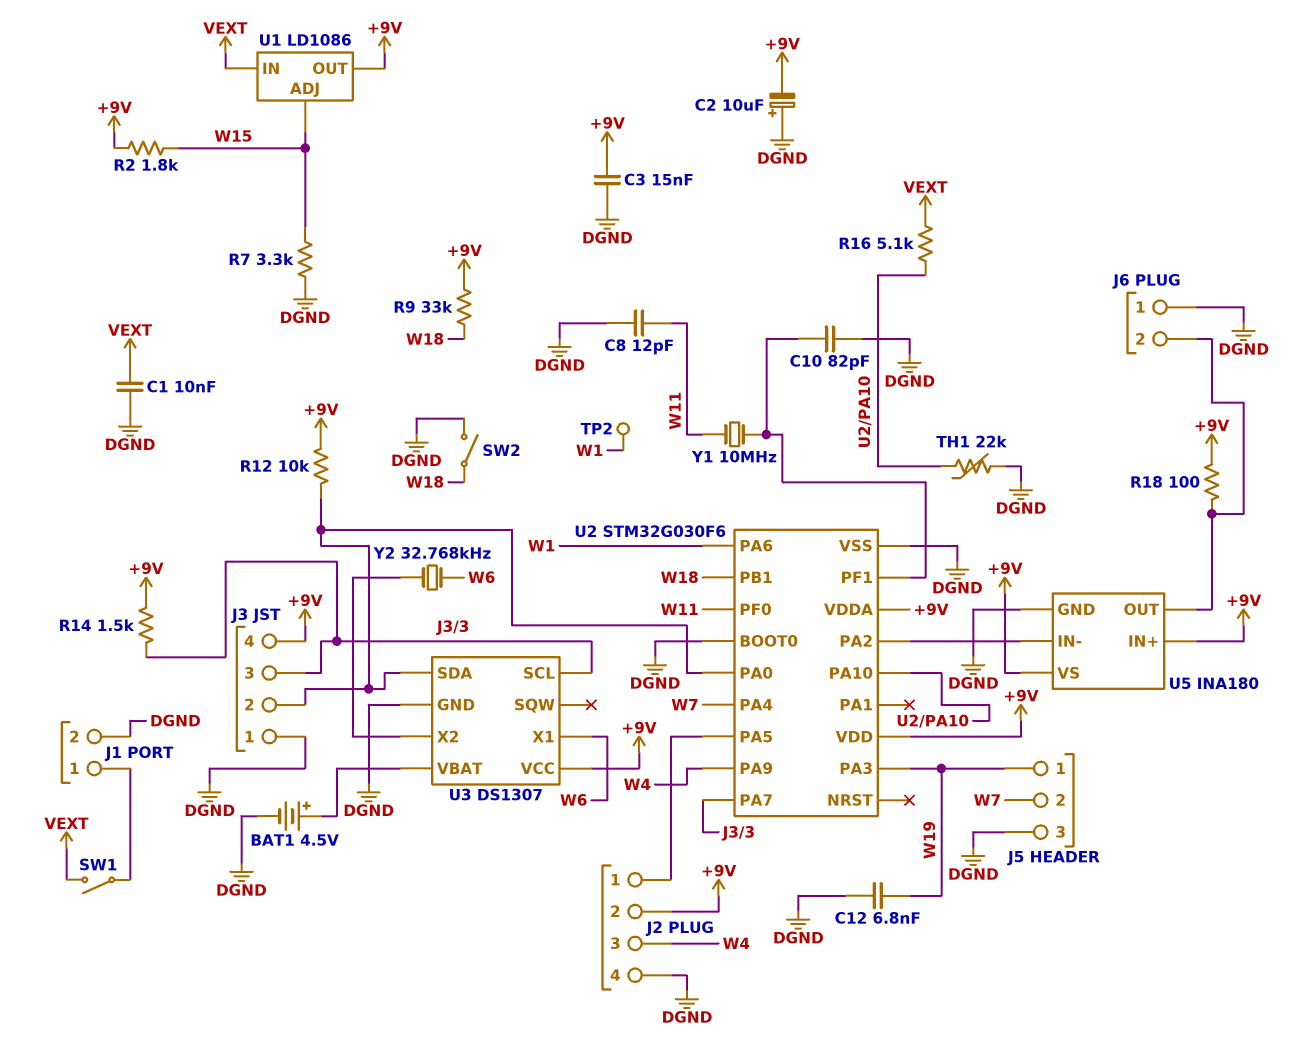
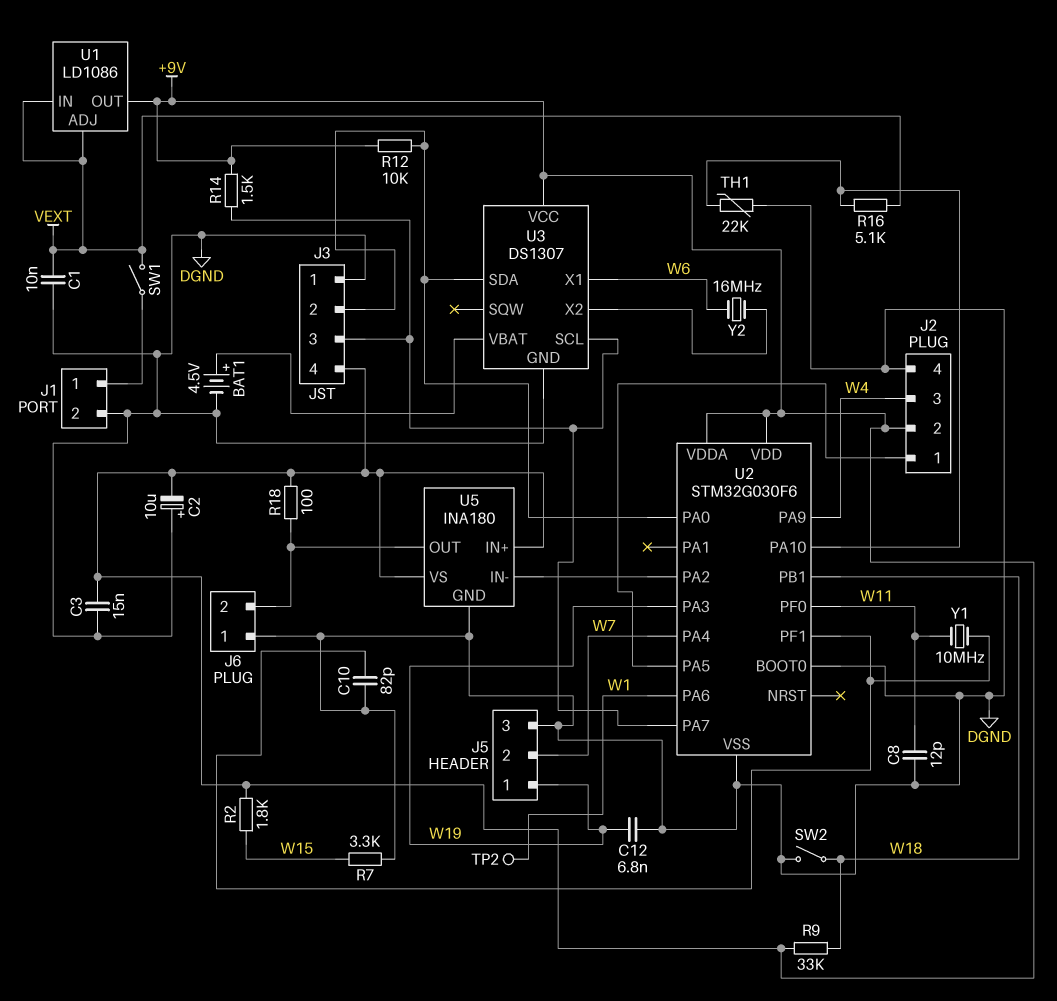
U1 pin ADJ: W15 -> VEXT
Y2: 32.768kHz (U3/X2, W6) -> 16MHz (U3/X2, W6)

